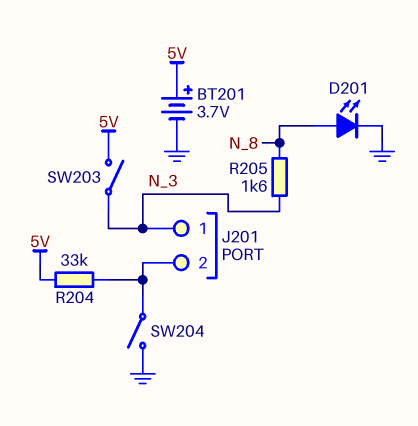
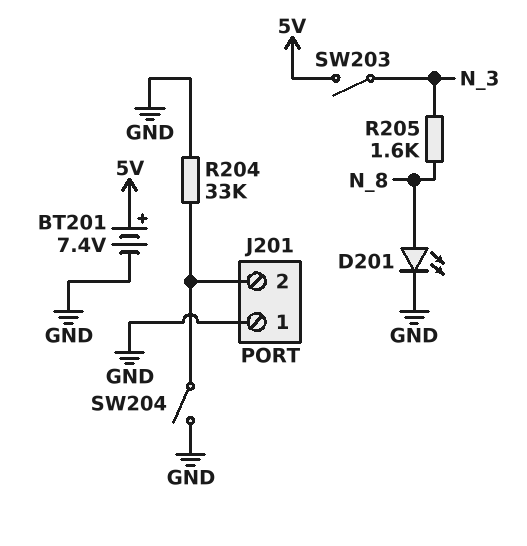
BT201: 3.7V (plus 5V, minus GND) -> 7.4V (plus 5V, minus GND)
J201 pin 1: N_3 -> GND
R204: 33k (5V, J201/2) -> 33k (GND, J201/2)

